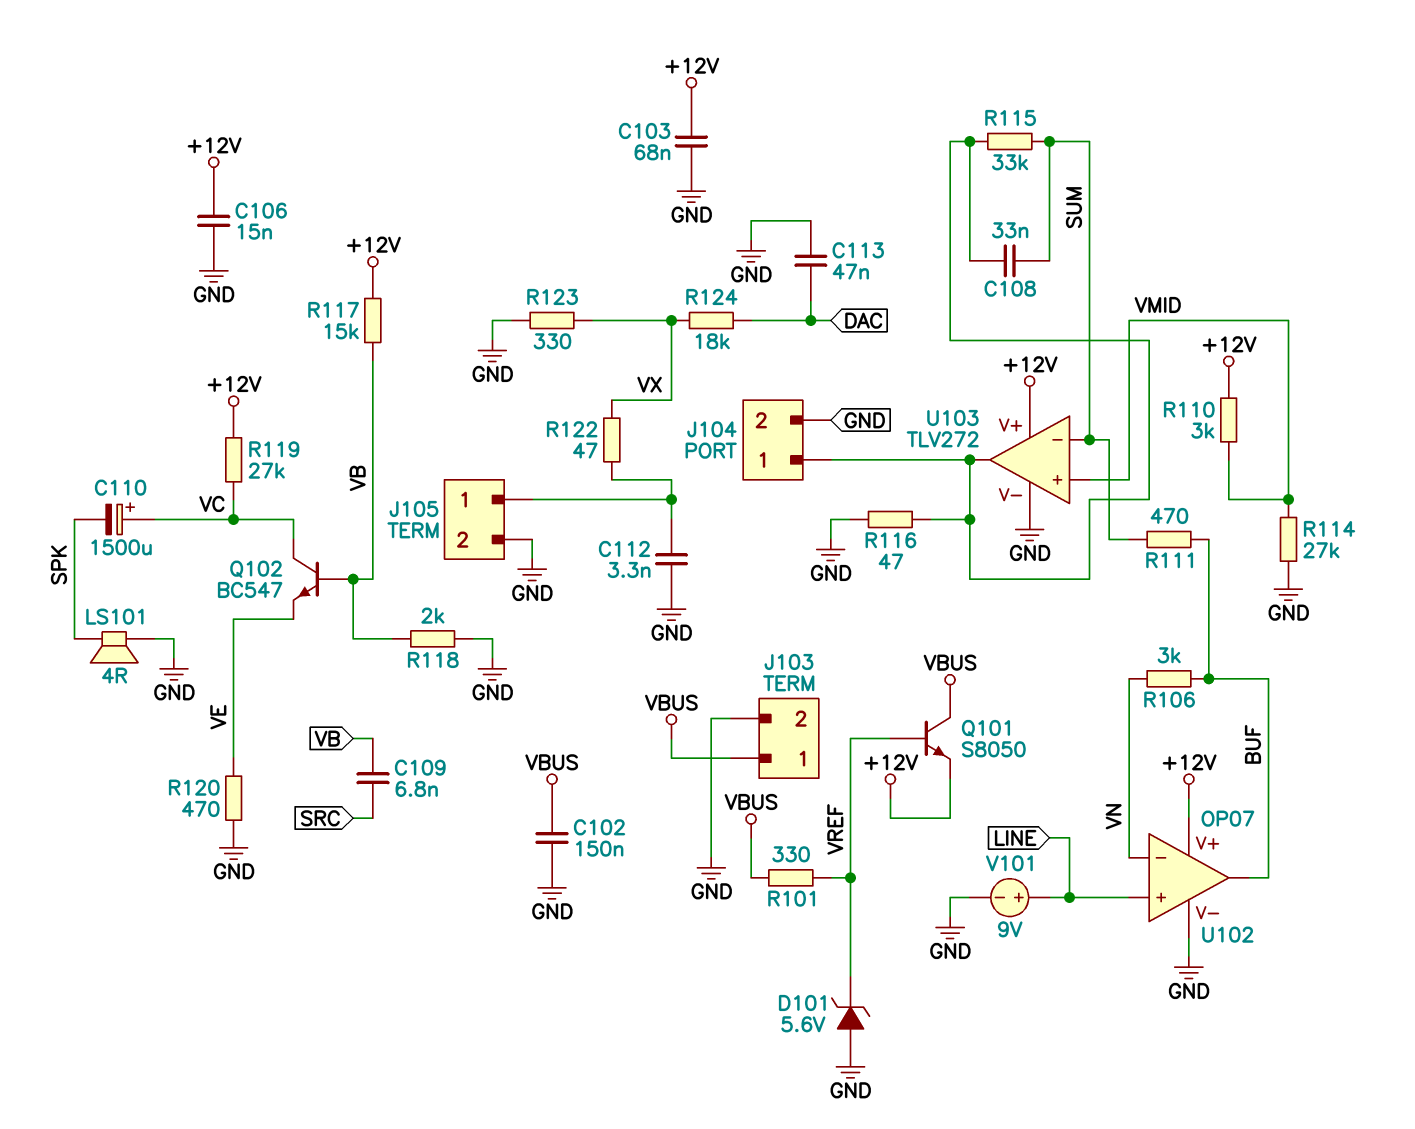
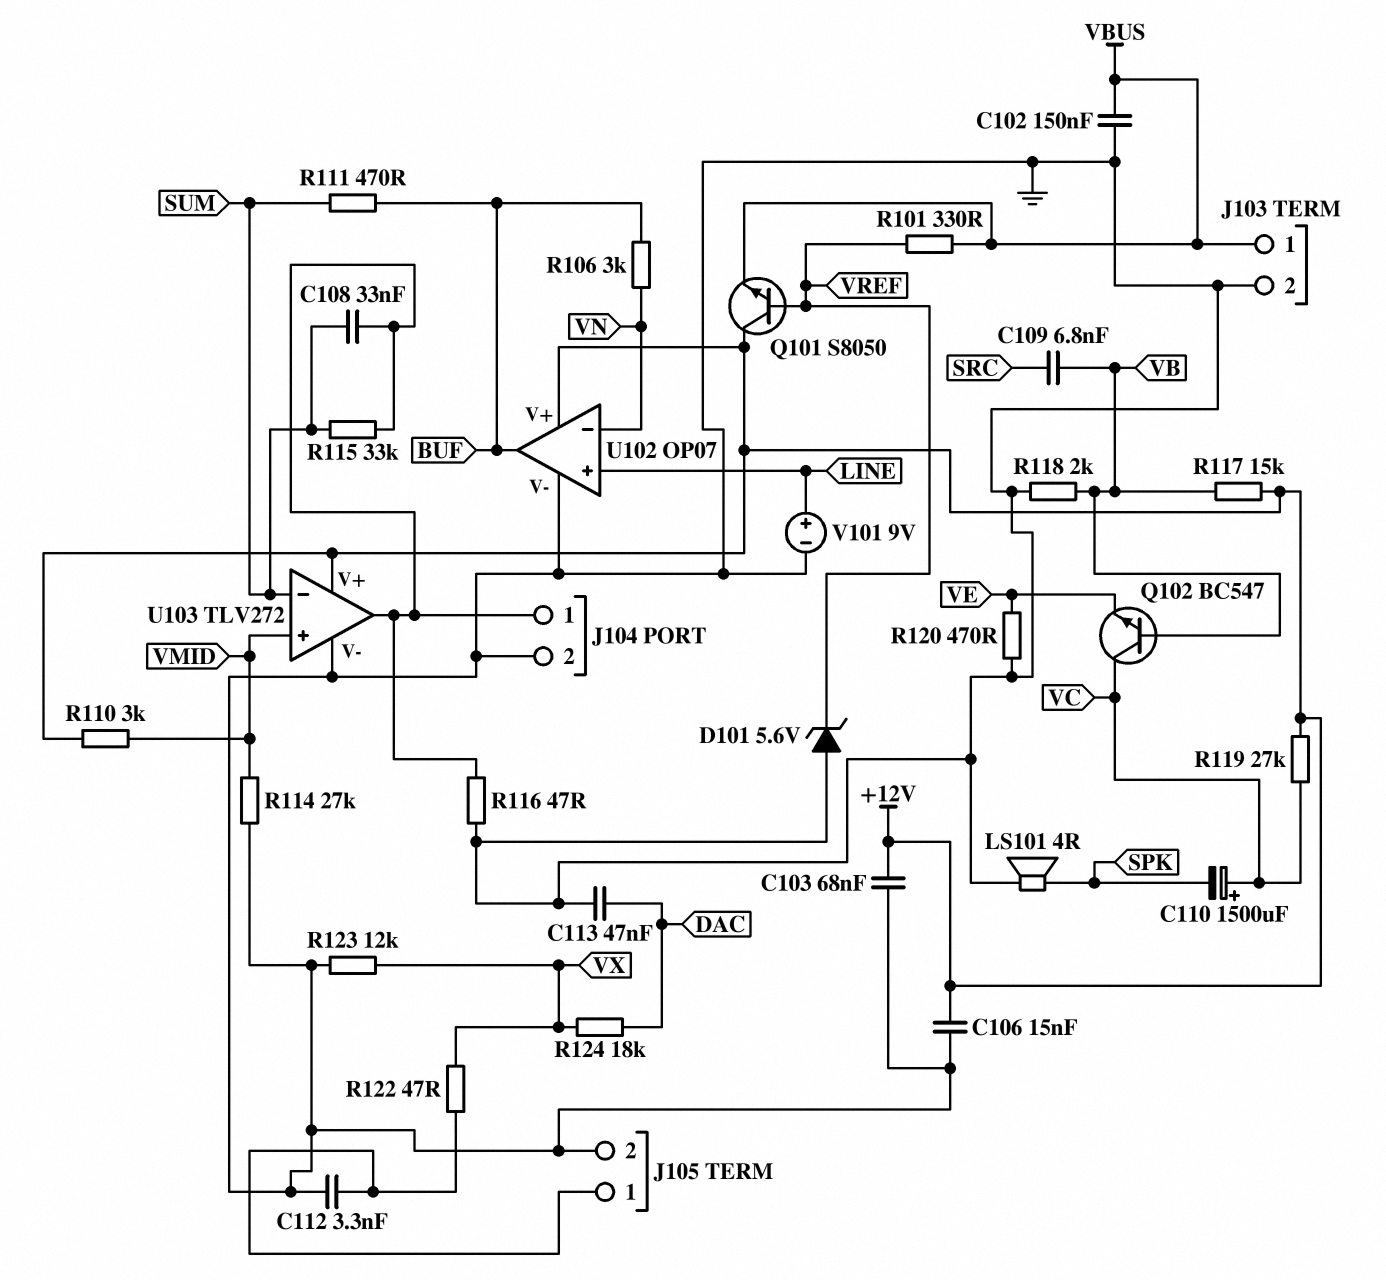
Q101: NPN S8050 (B VREF, C VBUS, E +12V) -> NPN S8050 (B VREF, C +12V, E VBUS)
R123: 330 (GND, VX) -> 12k (GND, VX)

